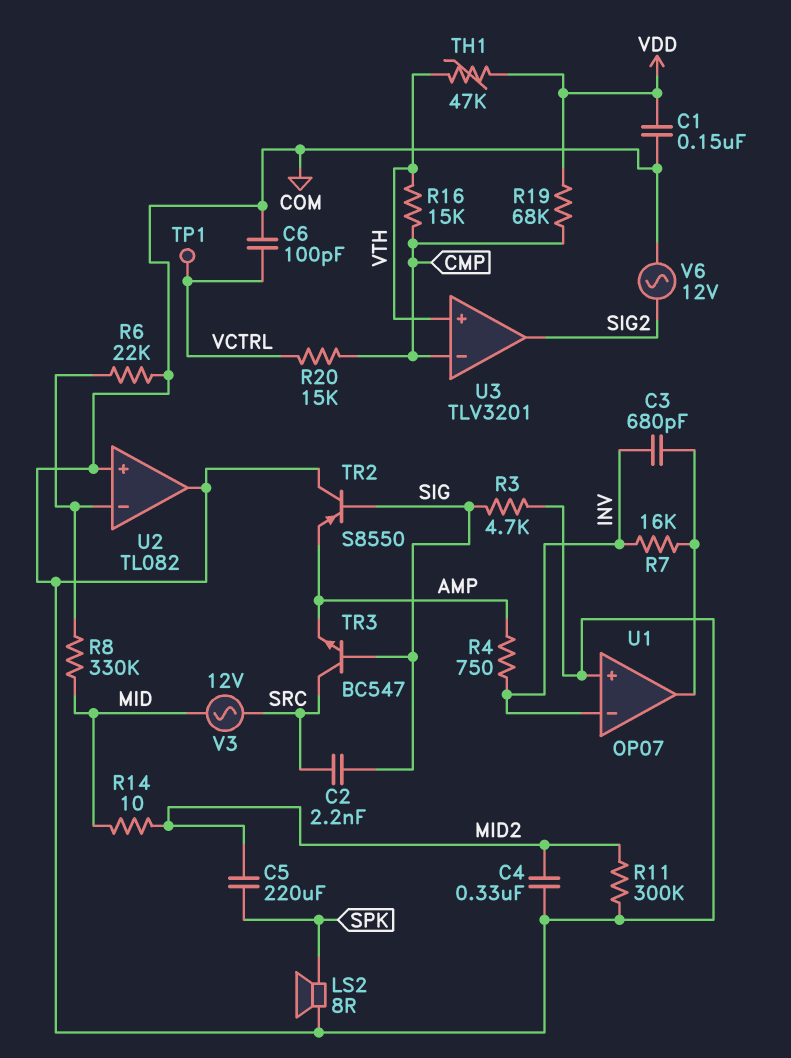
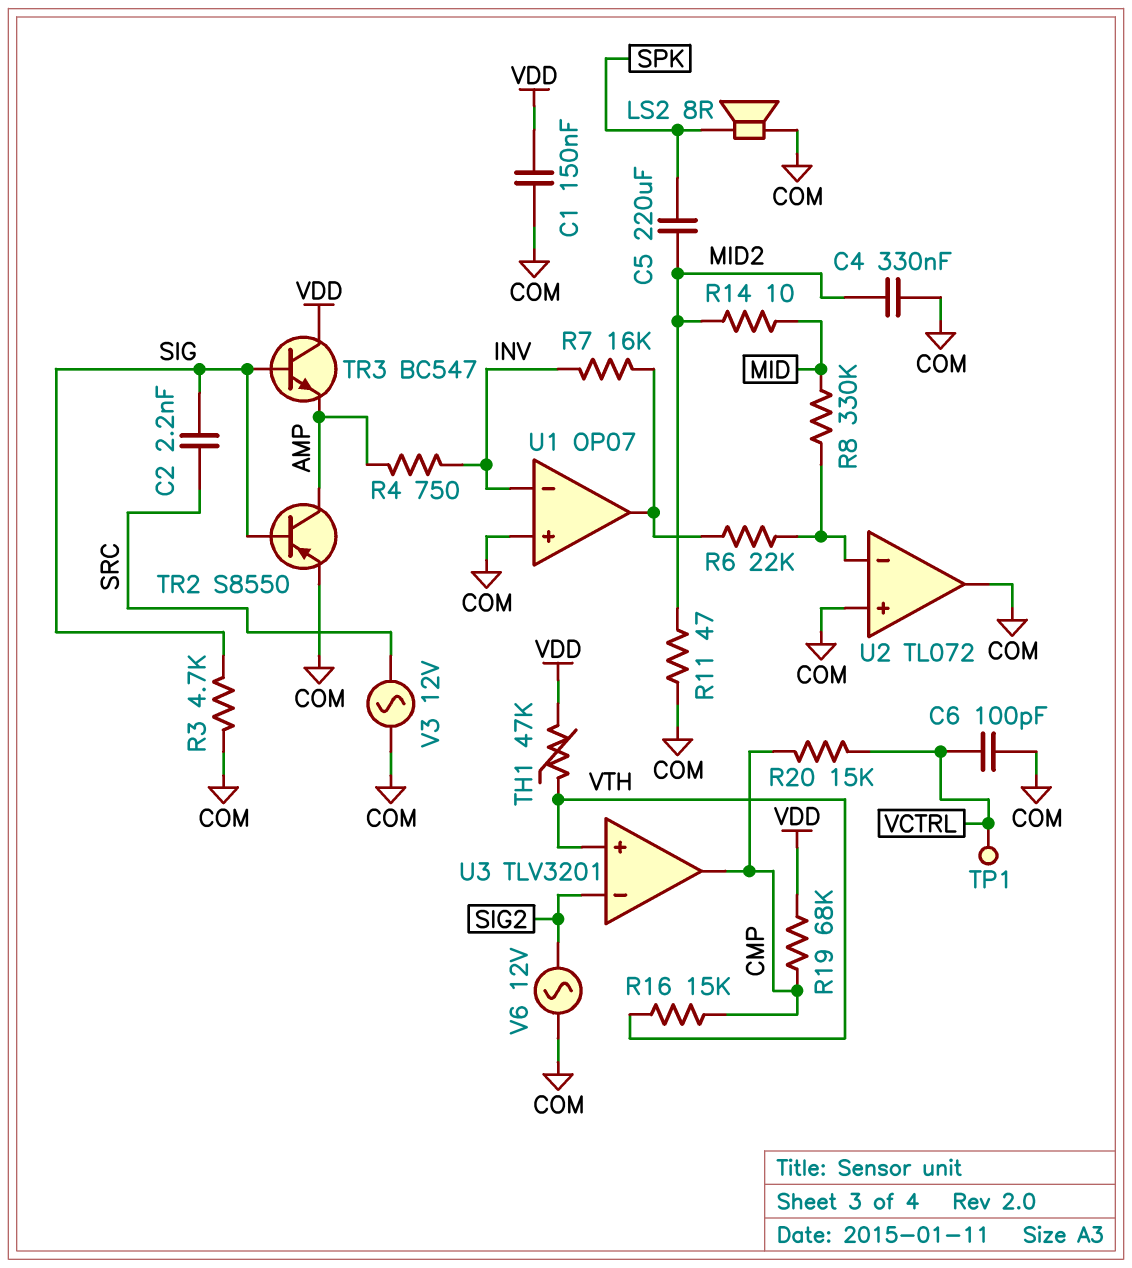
C3: 680pF (INV, U1/out) -> none
R6: 22k (COM, U2/in-) -> 22k (U1/out, U2/in-)
R11: 300k (COM, MID2) -> 47 (COM, MID2)
TR2: PNP S8550 (B SIG, C COM, E AMP) -> PNP S8550 (B SIG, C AMP, E COM)
TR3: NPN BC547 (B SIG, C SRC, E AMP) -> NPN BC547 (B SIG, C VDD, E AMP)
U2: TL082 -> TL072
U3 pin in-: CMP -> SIG2
U3 pin out: SIG2 -> CMP
V3: AC 12V (MID, SRC) -> AC 12V (COM, SRC)

